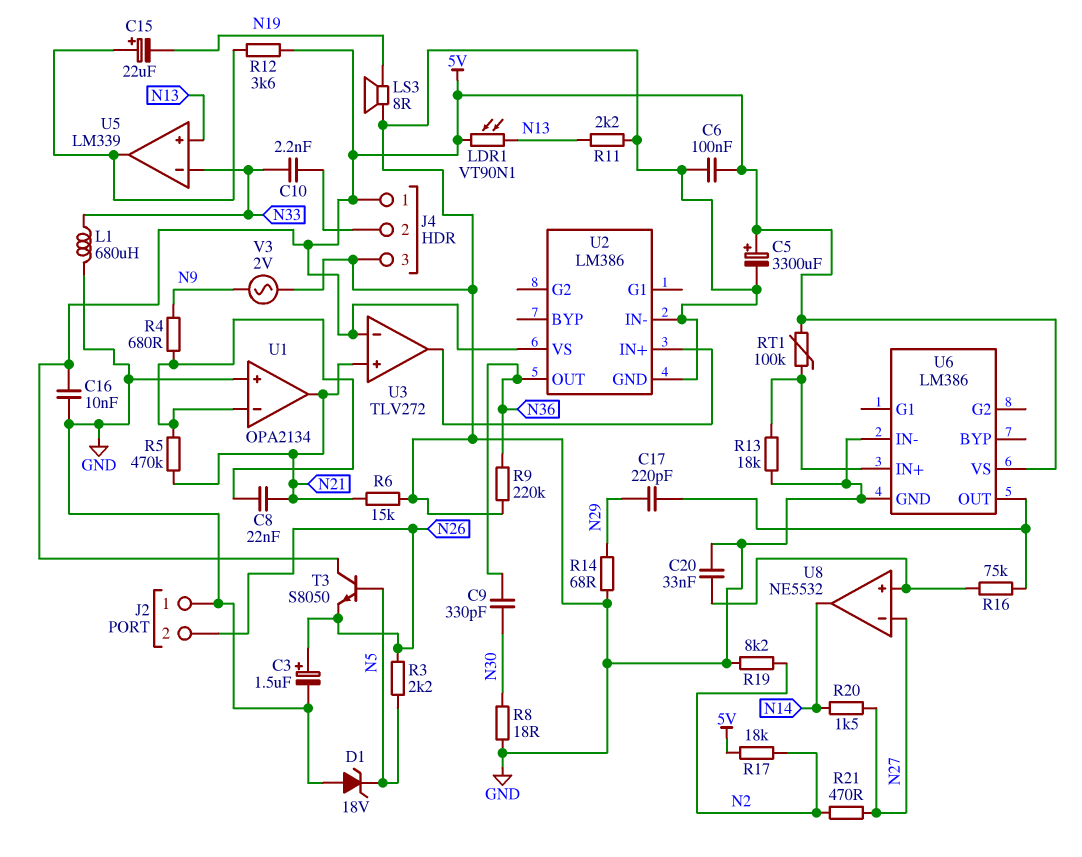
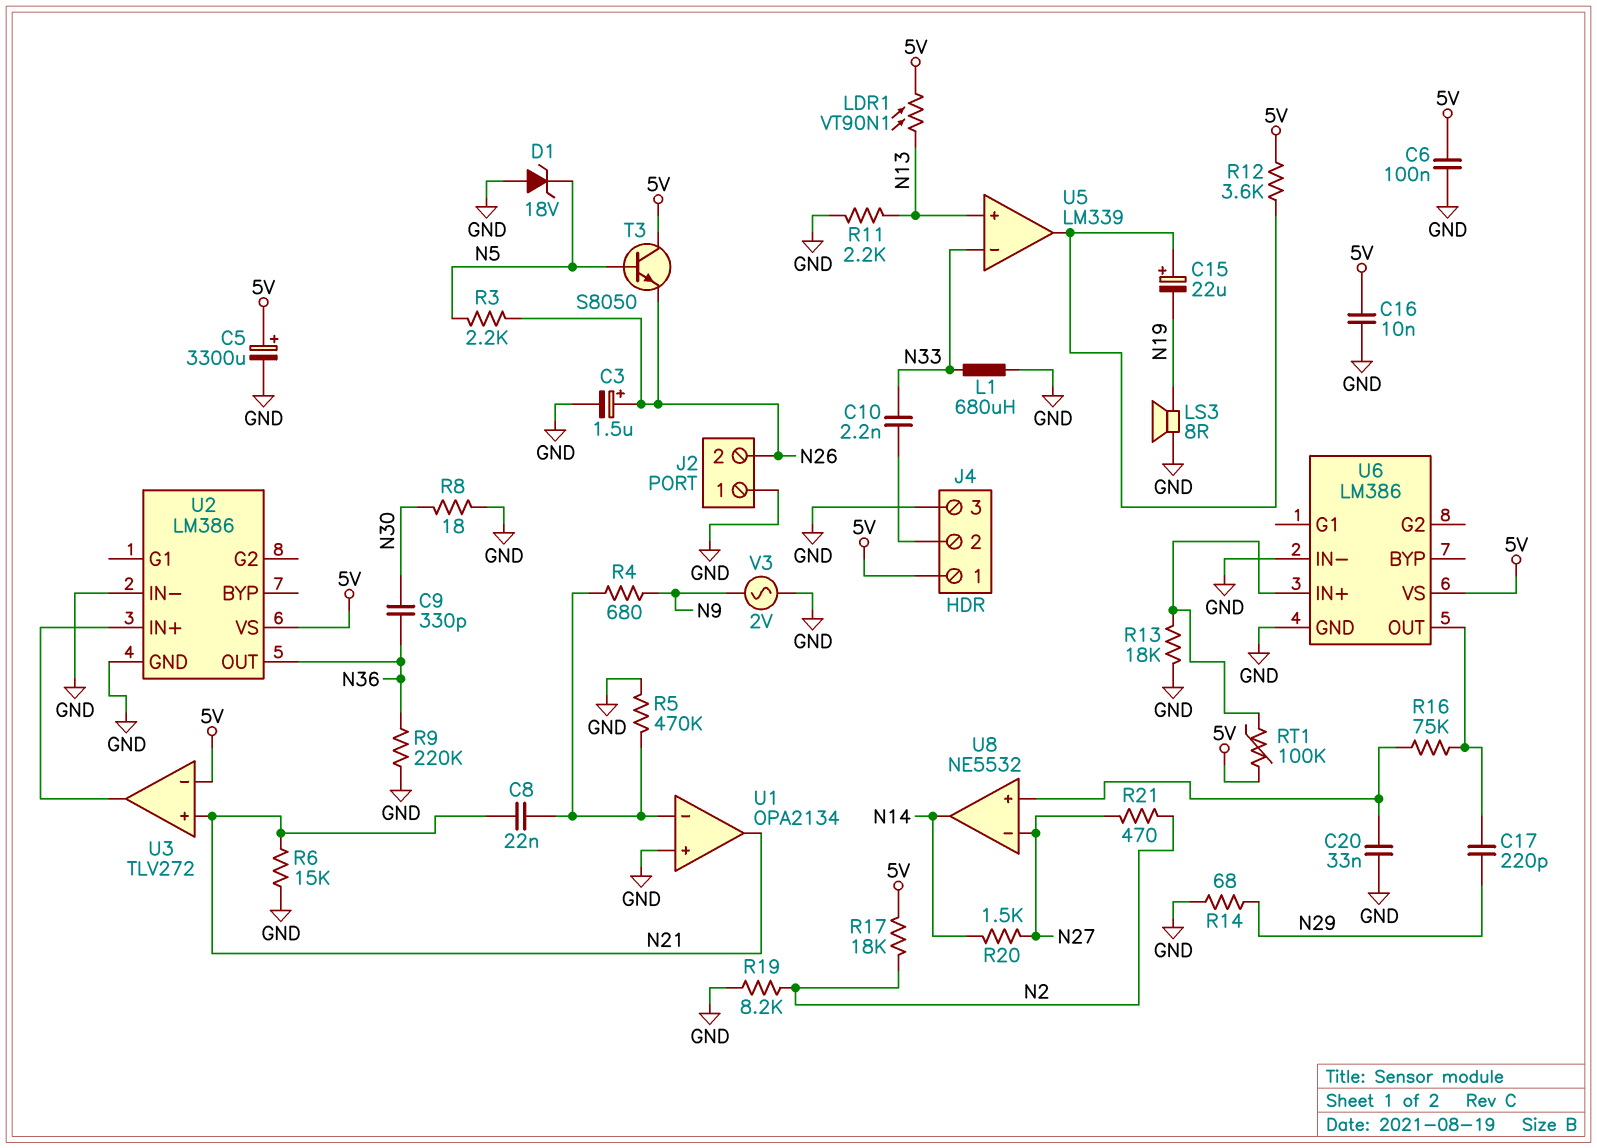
R5: 470k (N21, U1/in-) -> 470k (GND, U1/in-)

